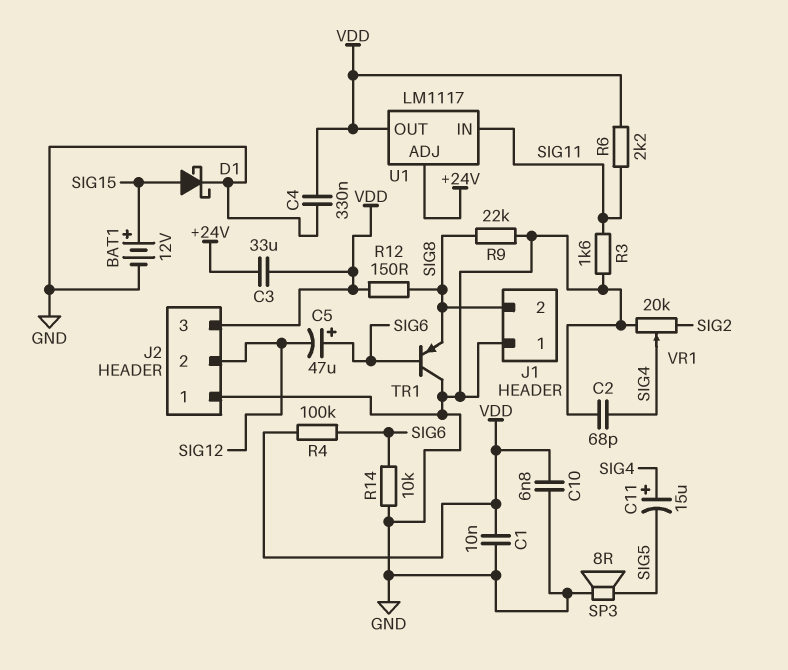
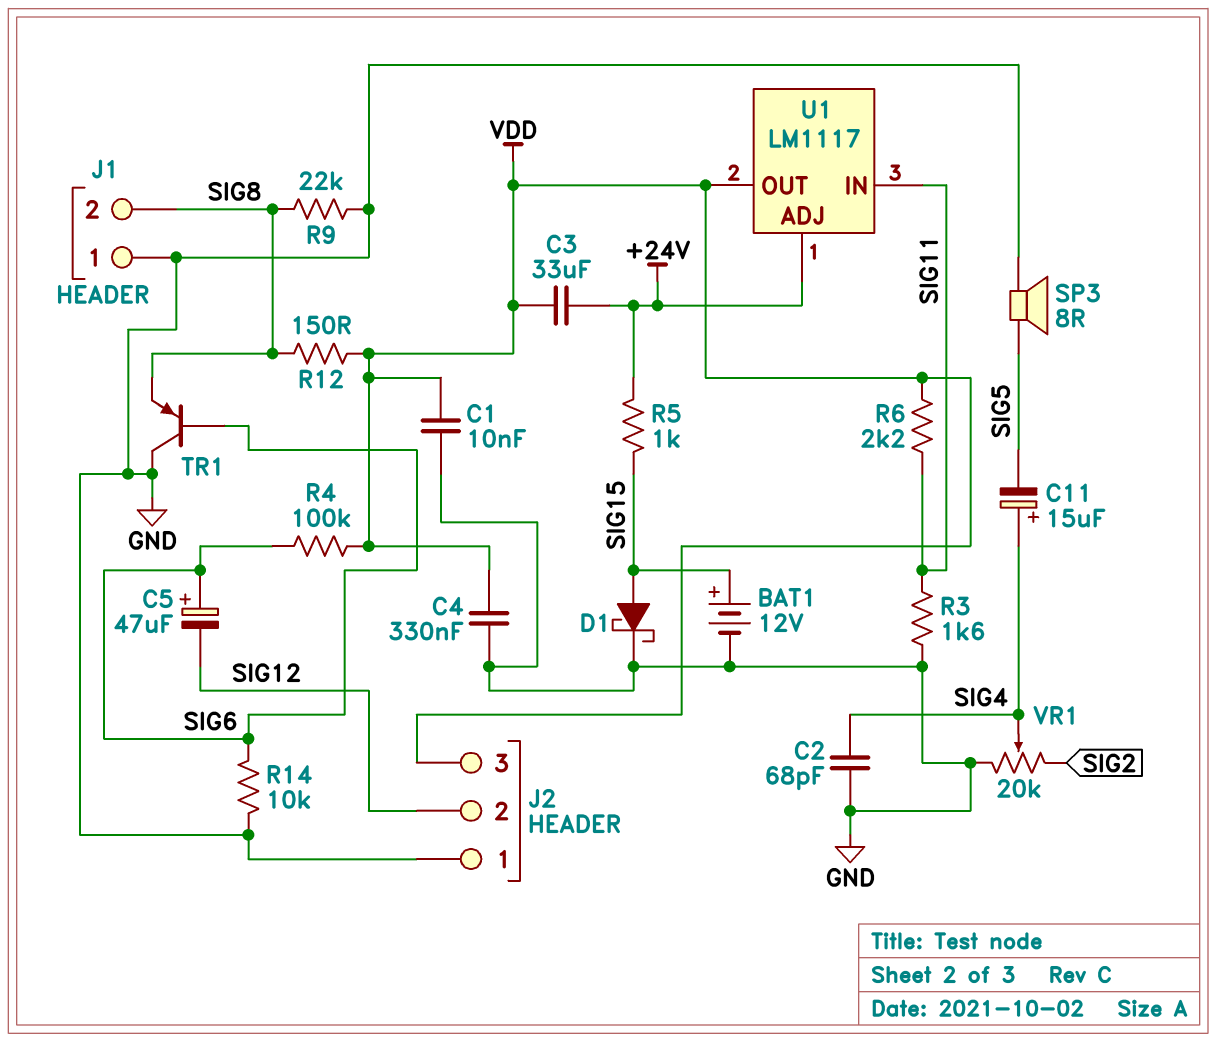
C10: 6.8nF (GND, VDD) -> none
R5: none -> 1k (+24V, SIG15)

